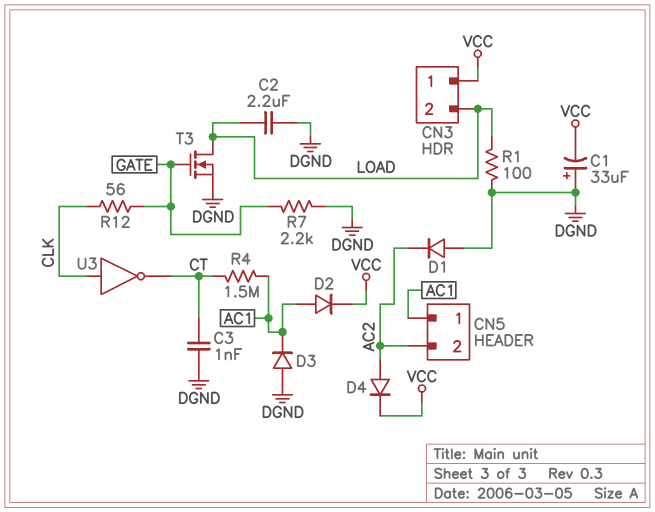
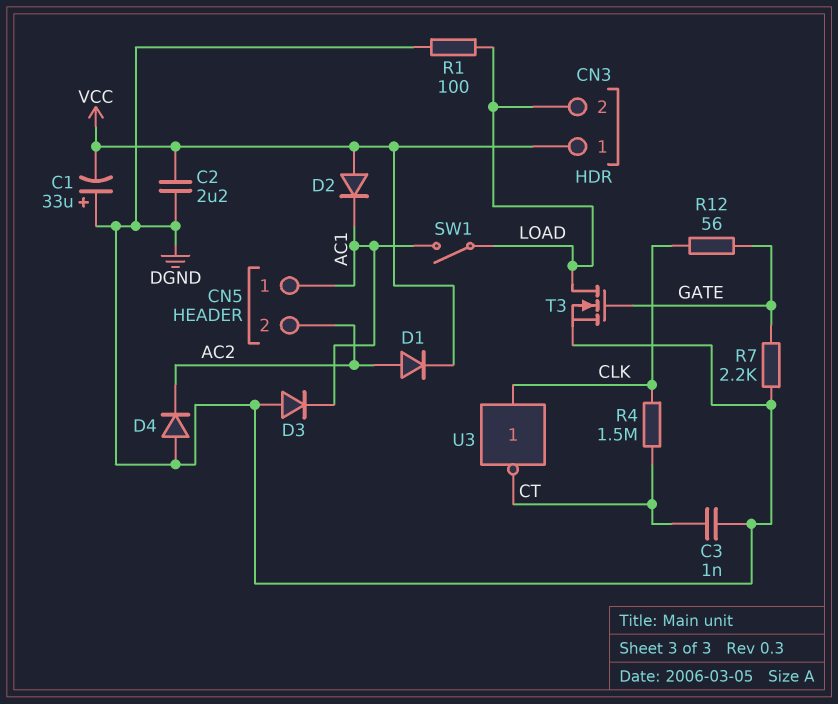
C2: 2.2uF (DGND, LOAD) -> 2.2uF (DGND, VCC)
D1: diode (A DGND, K AC2) -> diode (A AC2, K VCC)
D2: diode (A AC1, K VCC) -> diode (A VCC, K AC1)
D4: diode (A AC2, K VCC) -> diode (A DGND, K AC2)
R4: 1.5M (AC1, CT) -> 1.5M (CLK, CT)
SW1: none -> switch (AC1, LOAD)

